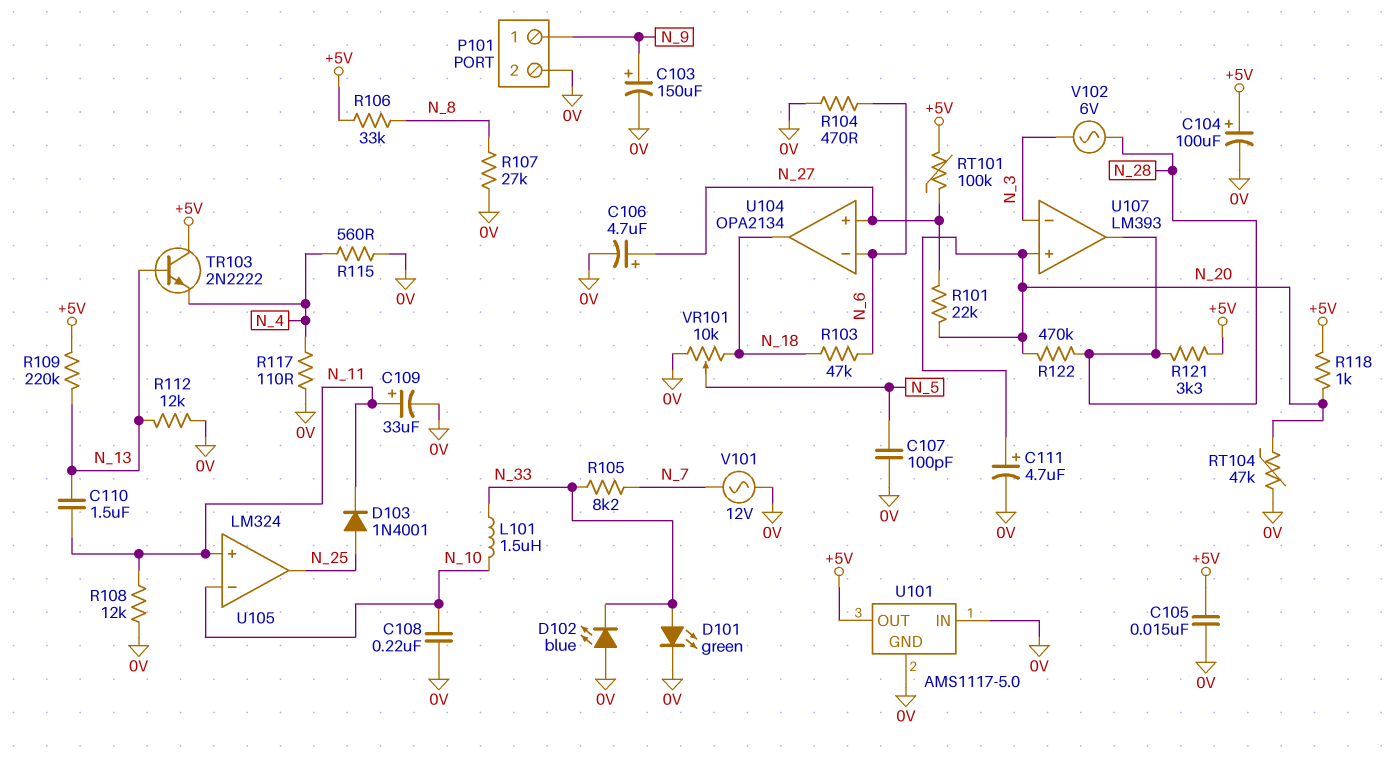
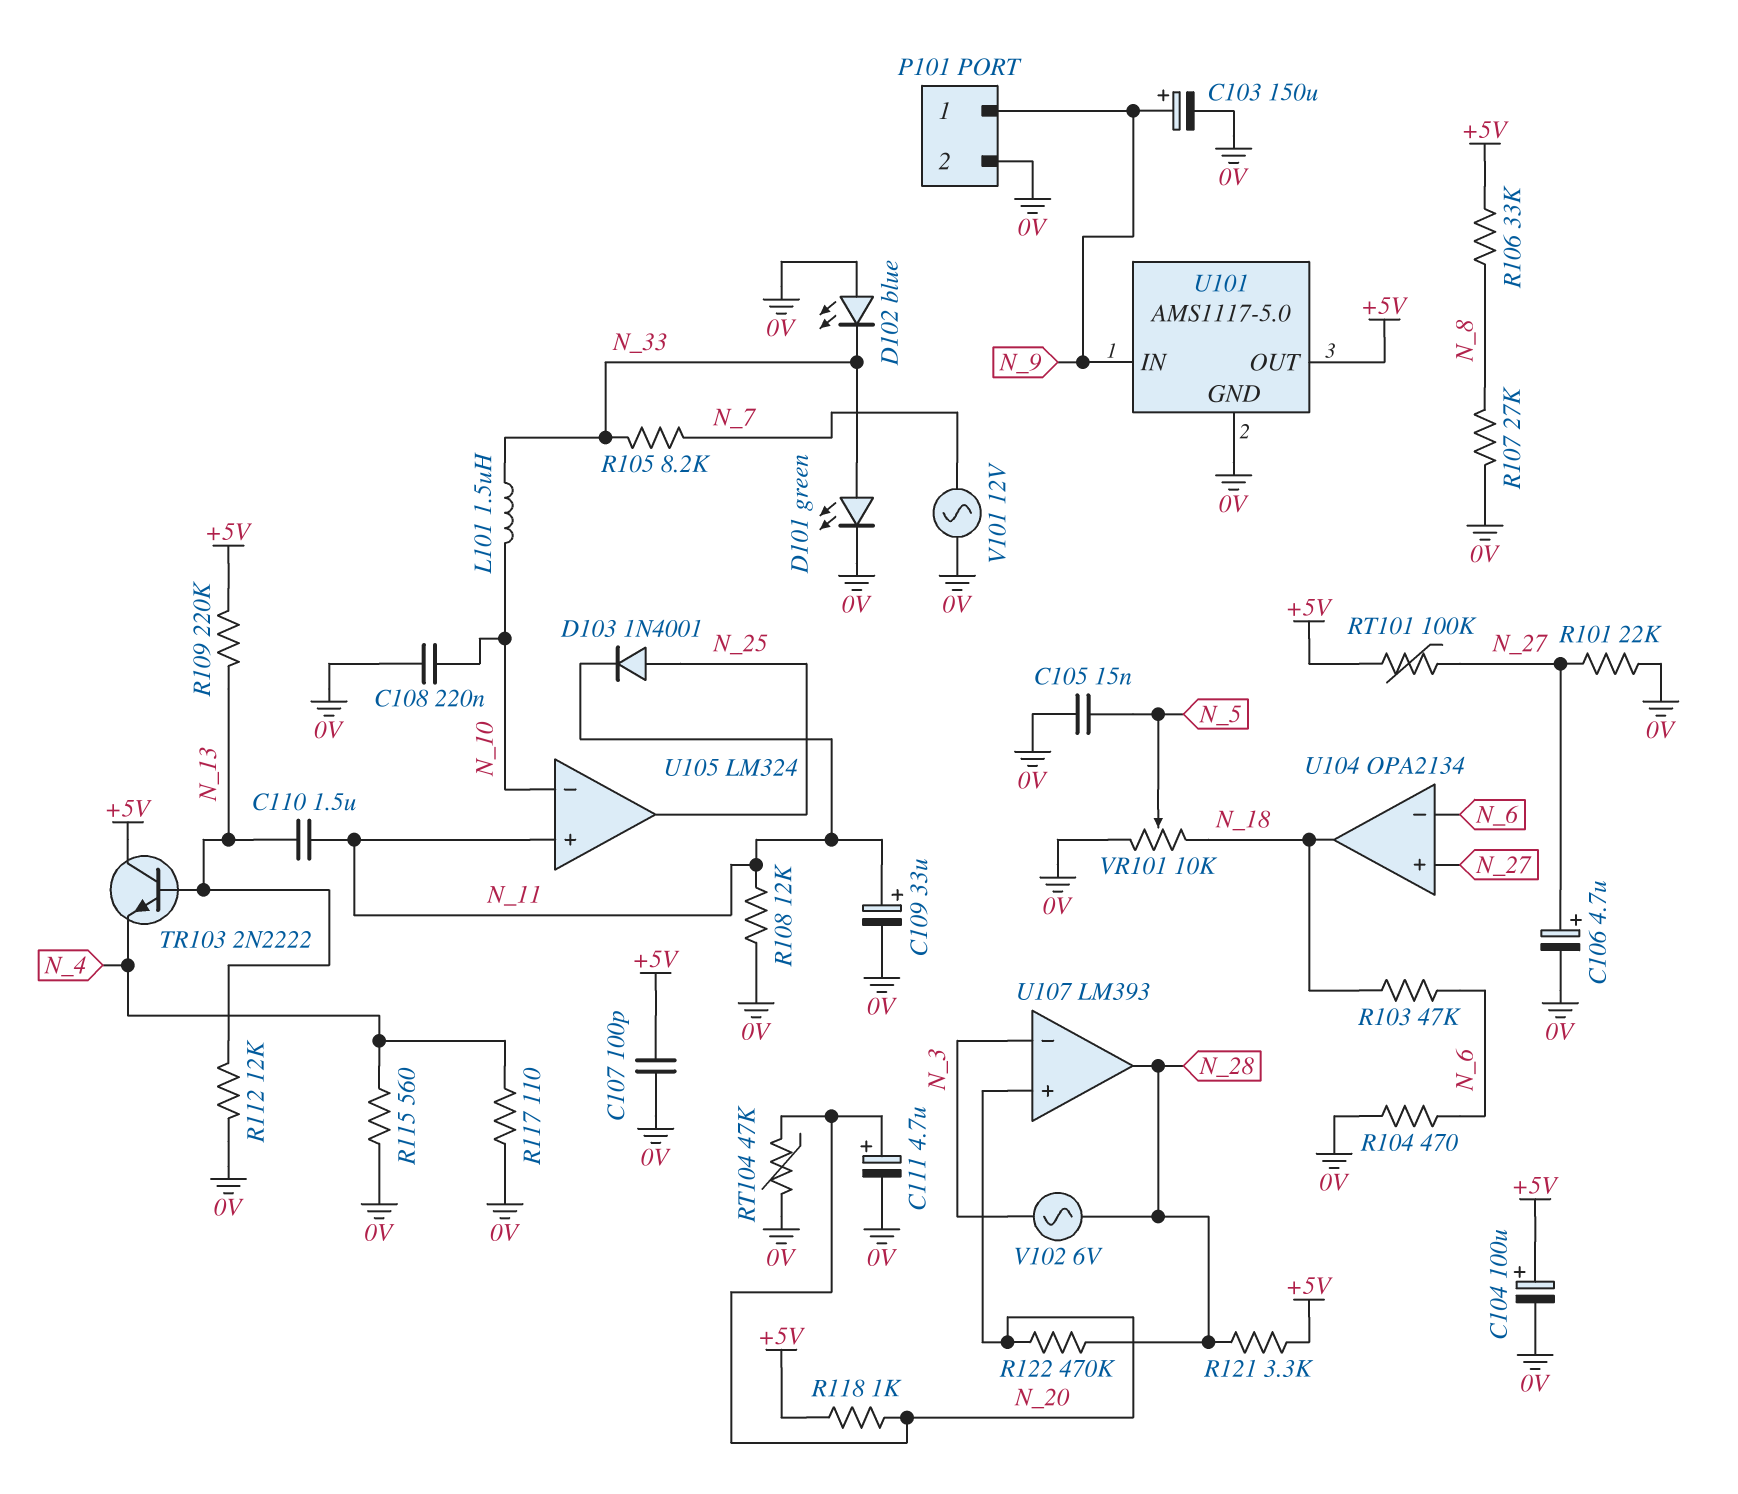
C105: 15nF (+5V, 0V) -> 15nF (0V, N_5)
C107: 100pF (0V, N_5) -> 100pF (+5V, 0V)
R101: 22k (N_20, N_27) -> 22k (0V, N_27)
U101 pin IN: 0V -> N_9

